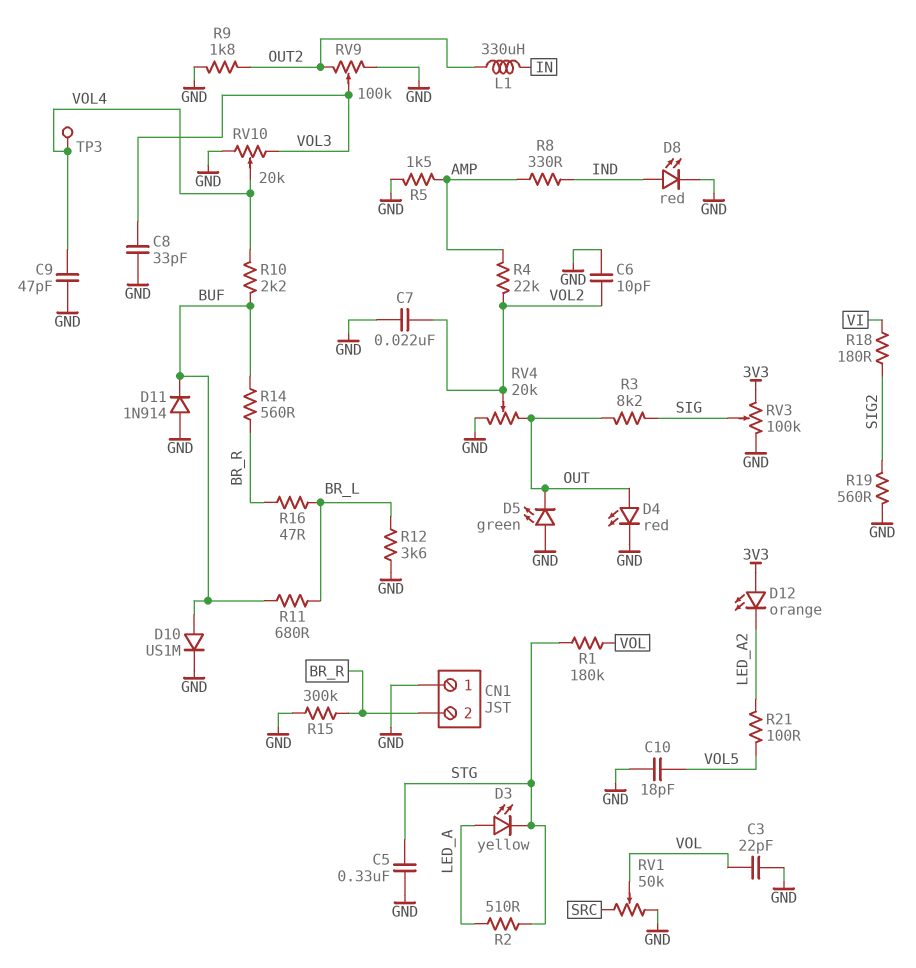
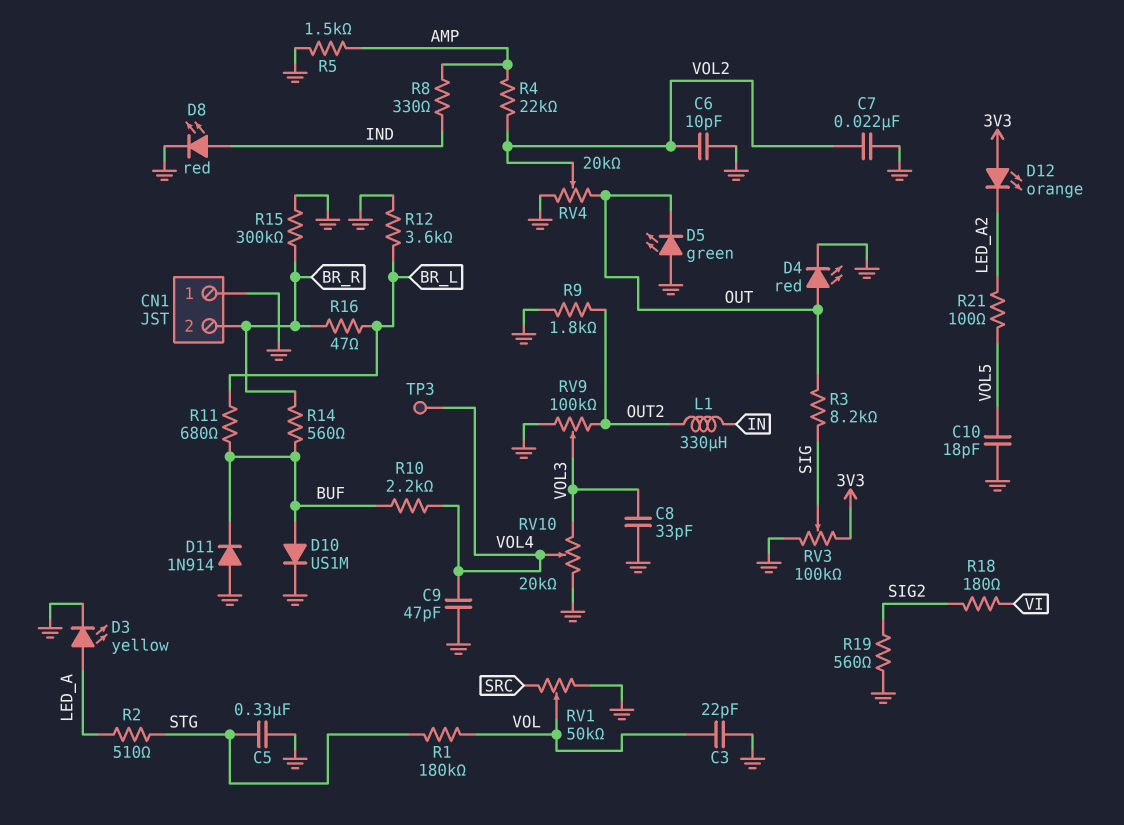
D3: LED yellow (A LED_A, K STG) -> LED yellow (A LED_A, K GND)

